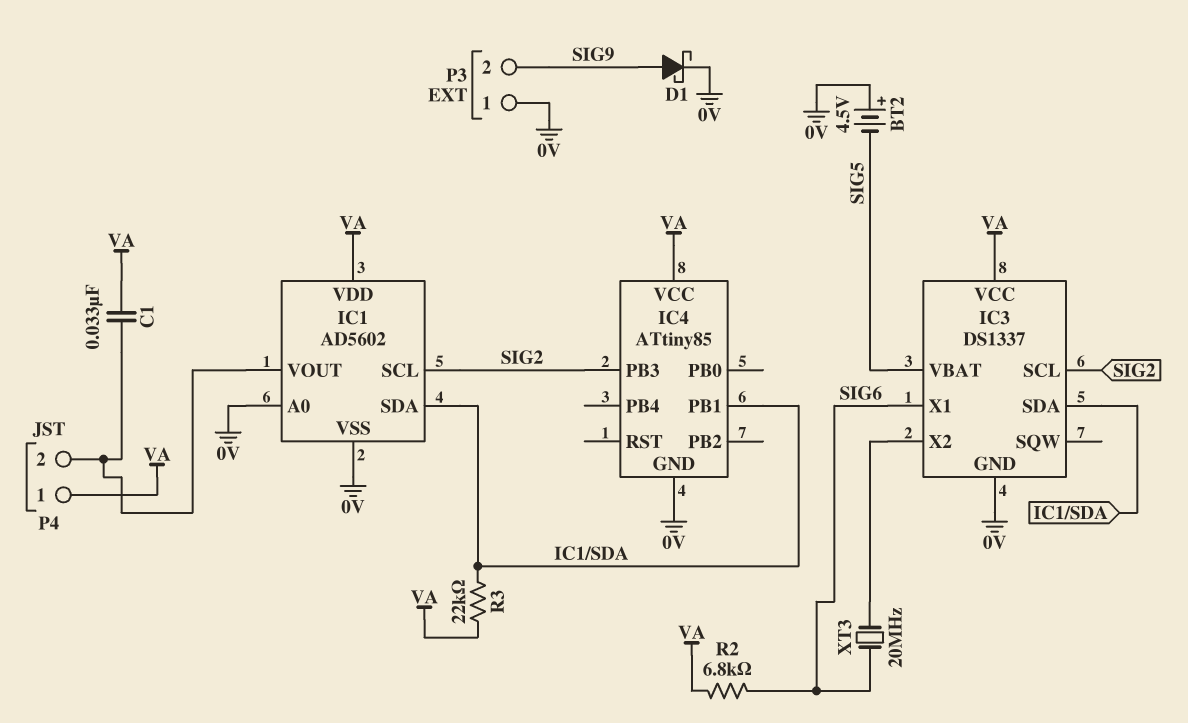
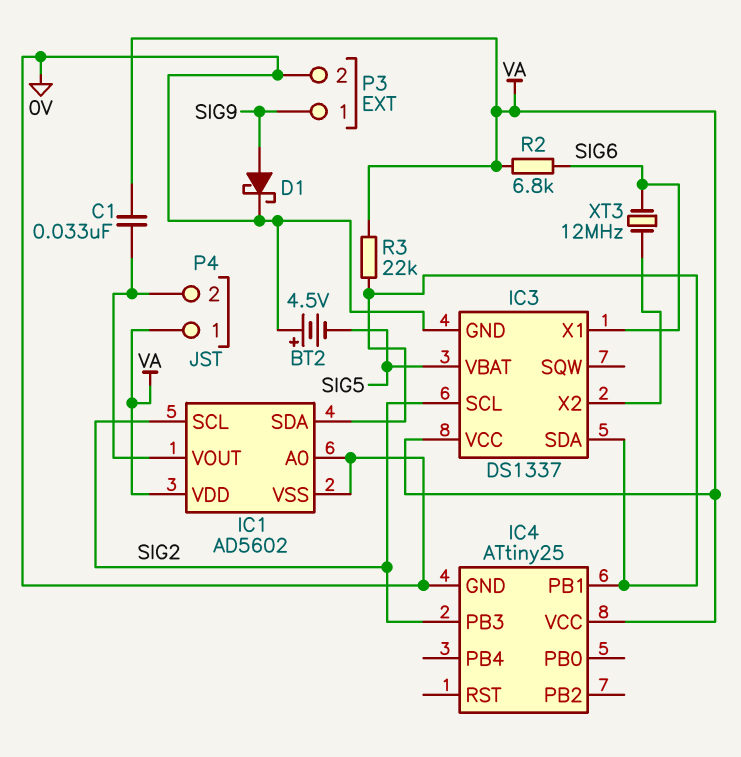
IC4: ATtiny85 -> ATtiny25
P3 pin 1: 0V -> SIG9
P3 pin 2: SIG9 -> 0V
XT3: 20MHz (IC3/X2, SIG6) -> 12MHz (IC3/X2, SIG6)

